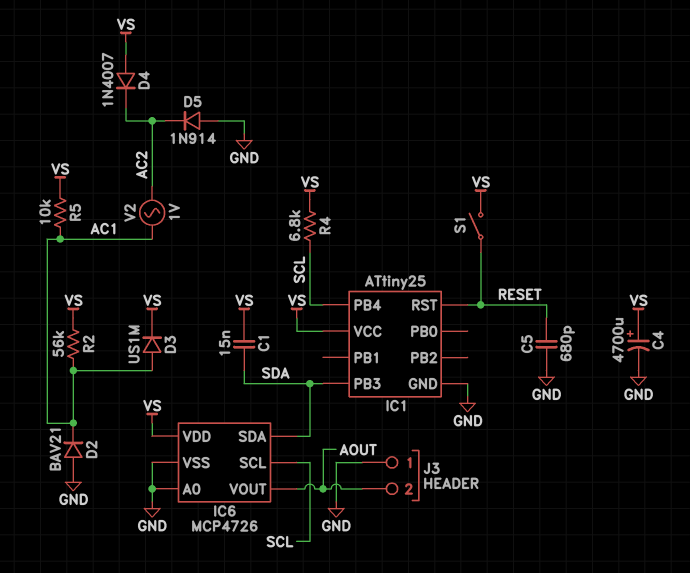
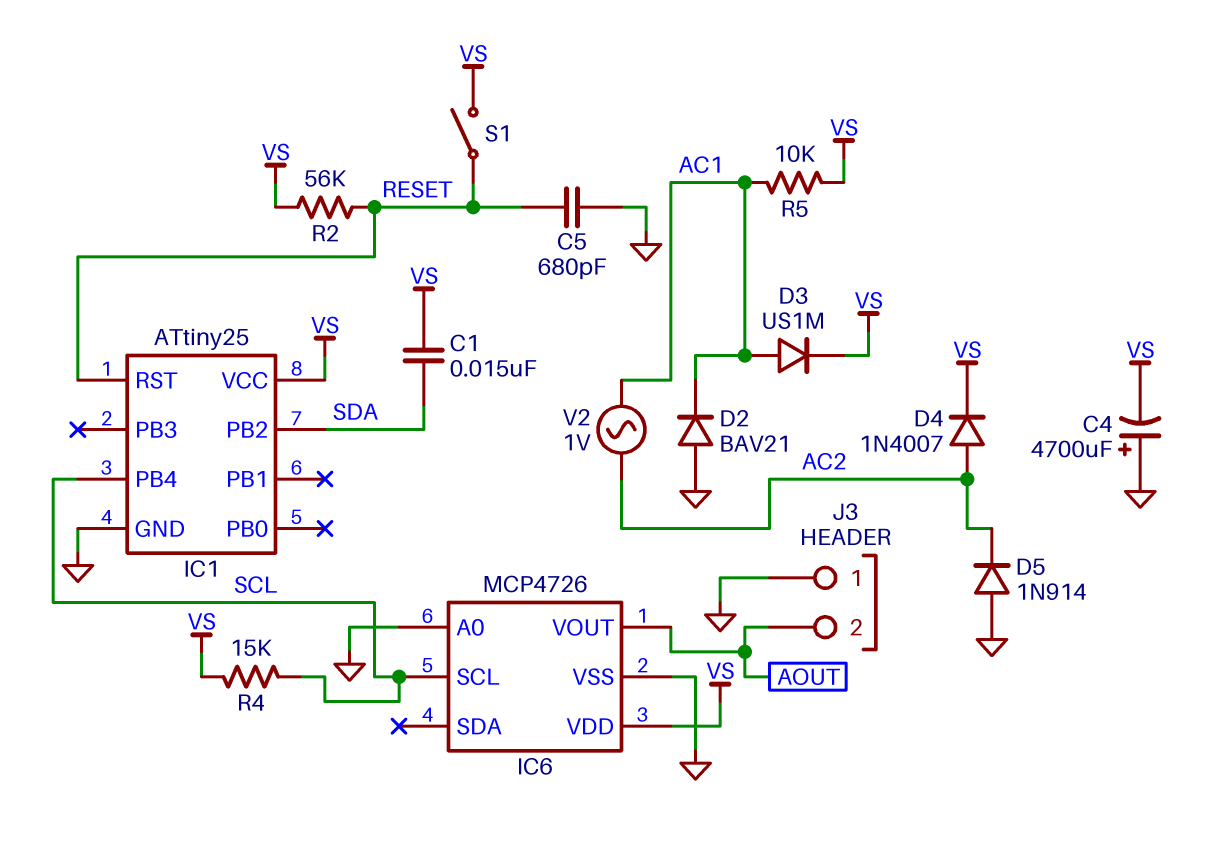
C4: 4700uF (plus VS, minus GND) -> 4700uF (plus GND, minus VS)
D4: diode 1N4007 (A VS, K AC2) -> diode 1N4007 (A AC2, K VS)
IC1 pin PB2: none -> SDA
IC1 pin PB3: SDA -> none
IC6 pin SDA: SDA -> none
R2: 56k (AC1, VS) -> 56k (RESET, VS)
R4: 6.8k (SCL, VS) -> 15k (SCL, VS)

